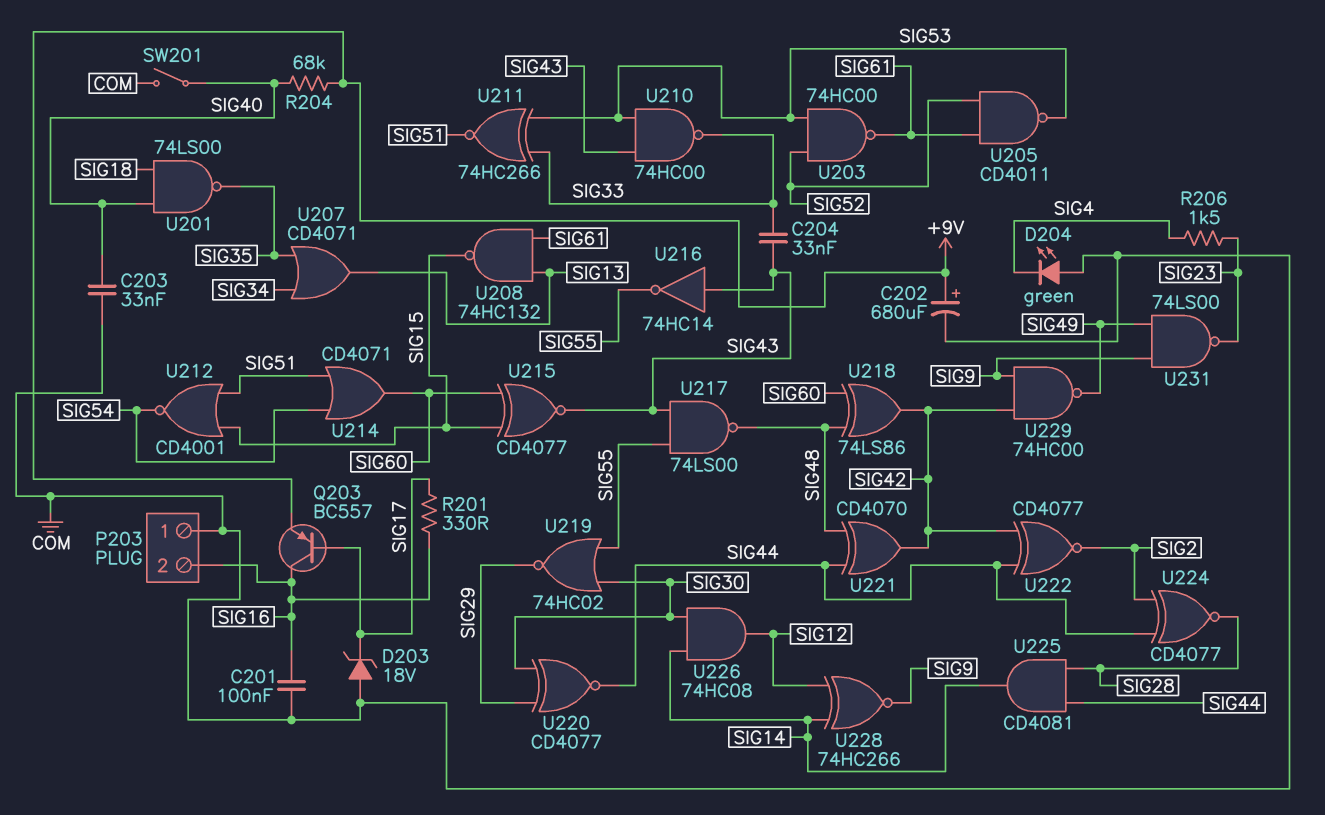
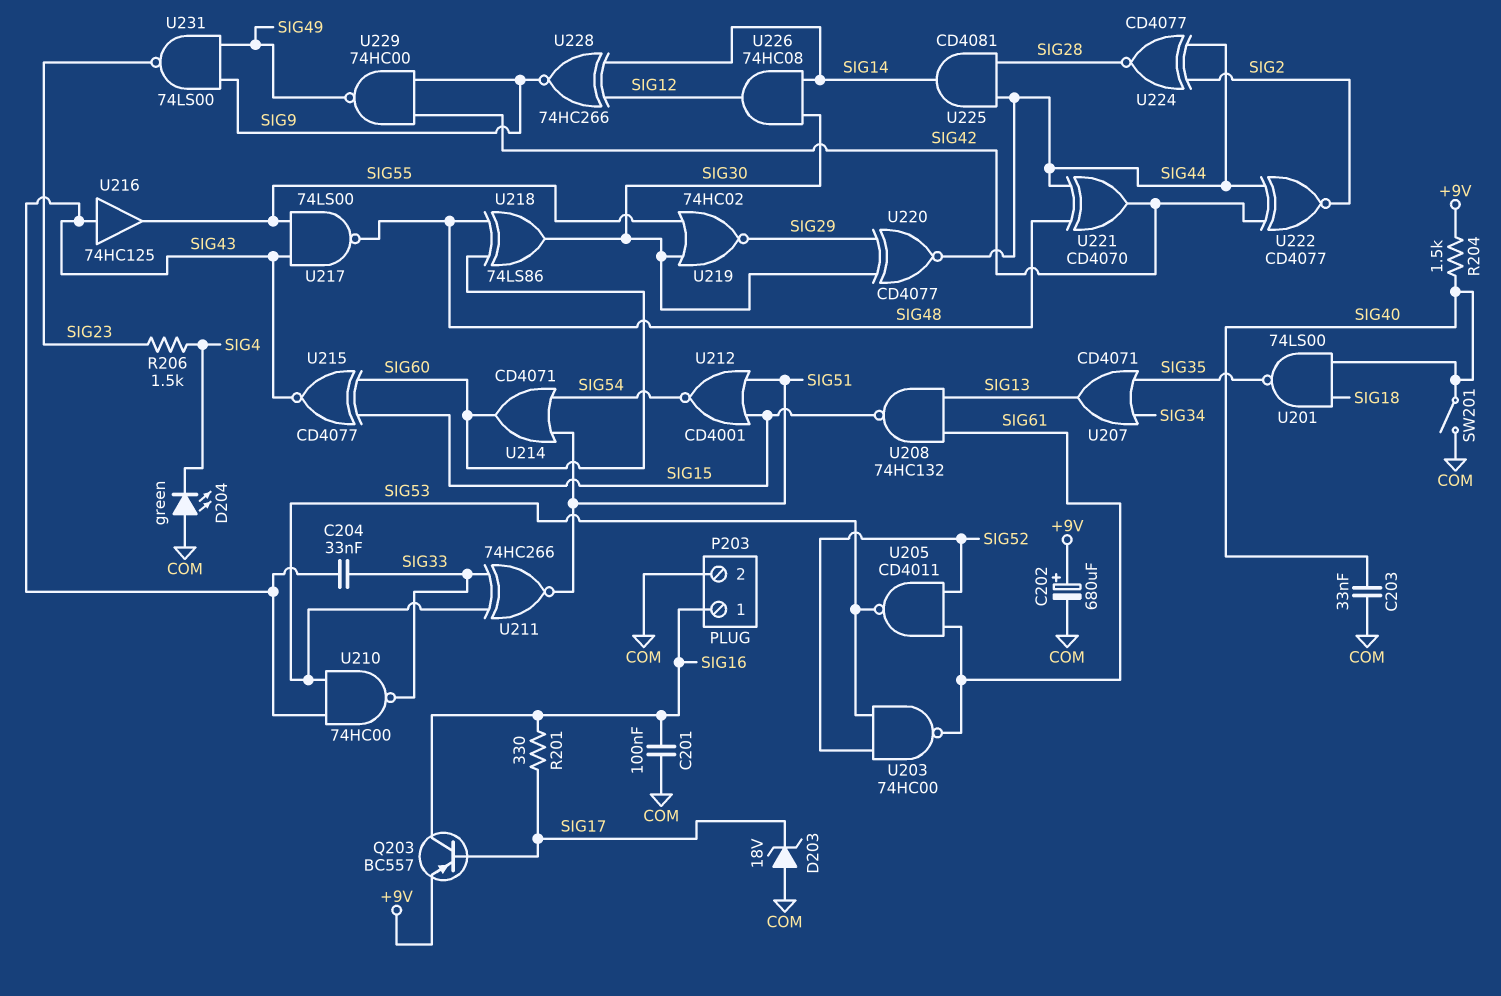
P203 pin 1: COM -> SIG16
P203 pin 2: SIG16 -> COM
R204: 68k (+9V, SIG40) -> 1.5k (+9V, SIG40)
U216: NOT 74HC14 (in SIG43, out SIG55) -> buffer 74HC125 (in SIG43, out SIG55)
U218: XOR 74LS86 (in SIG48, in SIG60, out SIG42) -> XOR 74LS86 (in SIG48, in SIG60, out SIG30)

